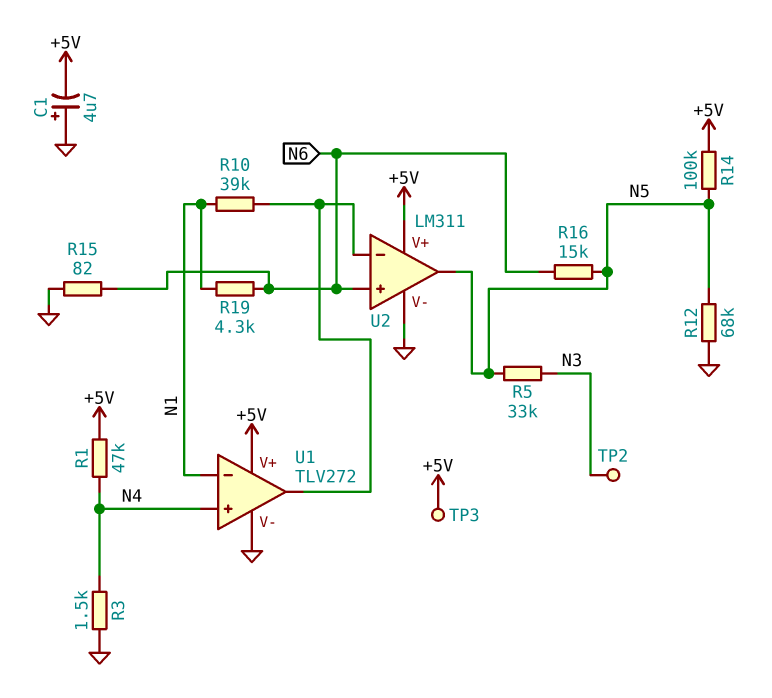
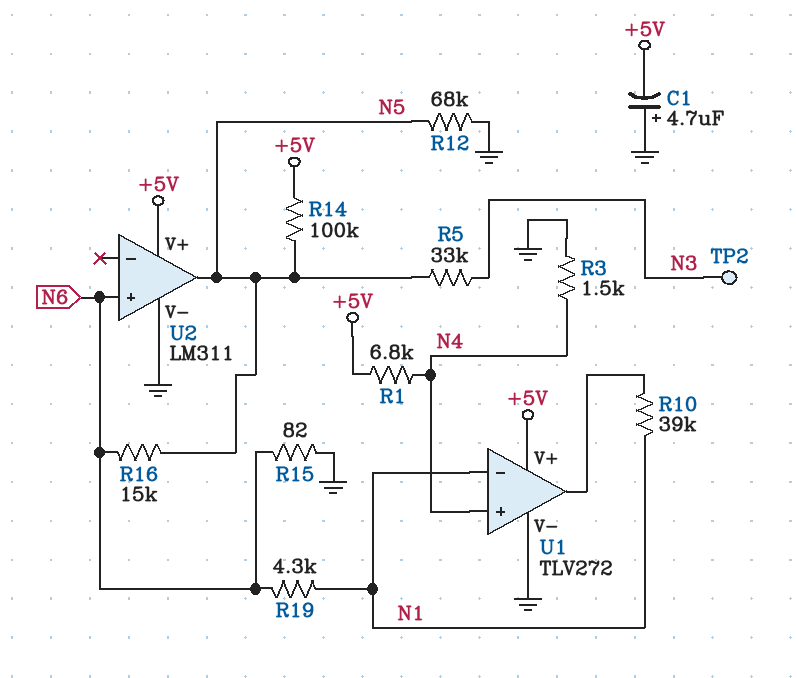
R1: 47k (+5V, N4) -> 6.8k (+5V, N4)
TP3: test point (+5V) -> none
U2 pin in-: U1/out -> none

